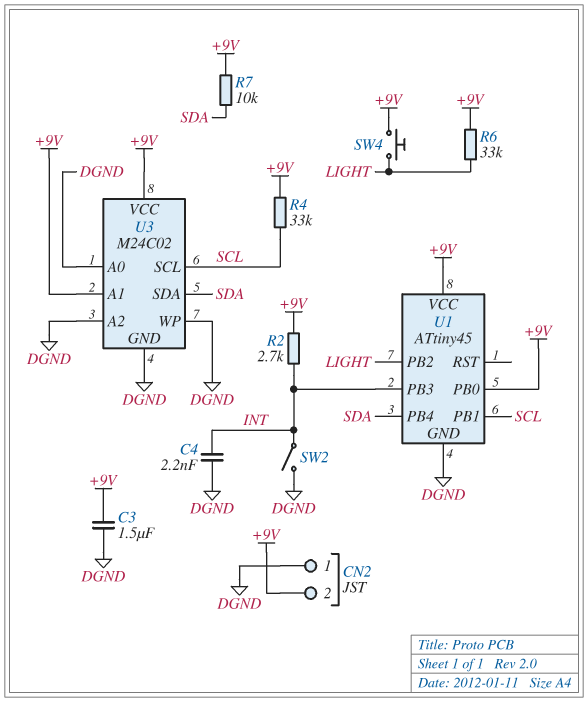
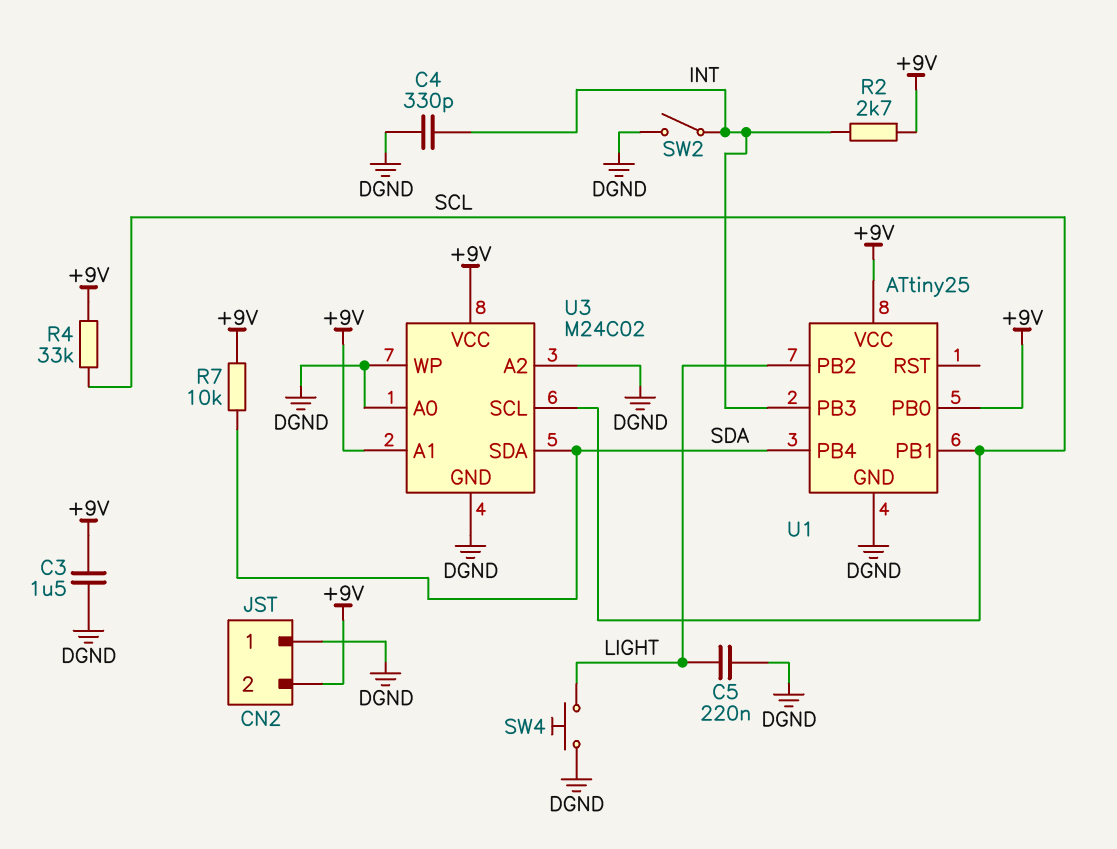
C4: 2.2nF (DGND, INT) -> 330pF (DGND, INT)
C5: none -> 220nF (DGND, LIGHT)
R6: 33k (+9V, LIGHT) -> none
SW4: button (+9V, LIGHT) -> button (DGND, LIGHT)
U1: ATtiny45 -> ATtiny25

